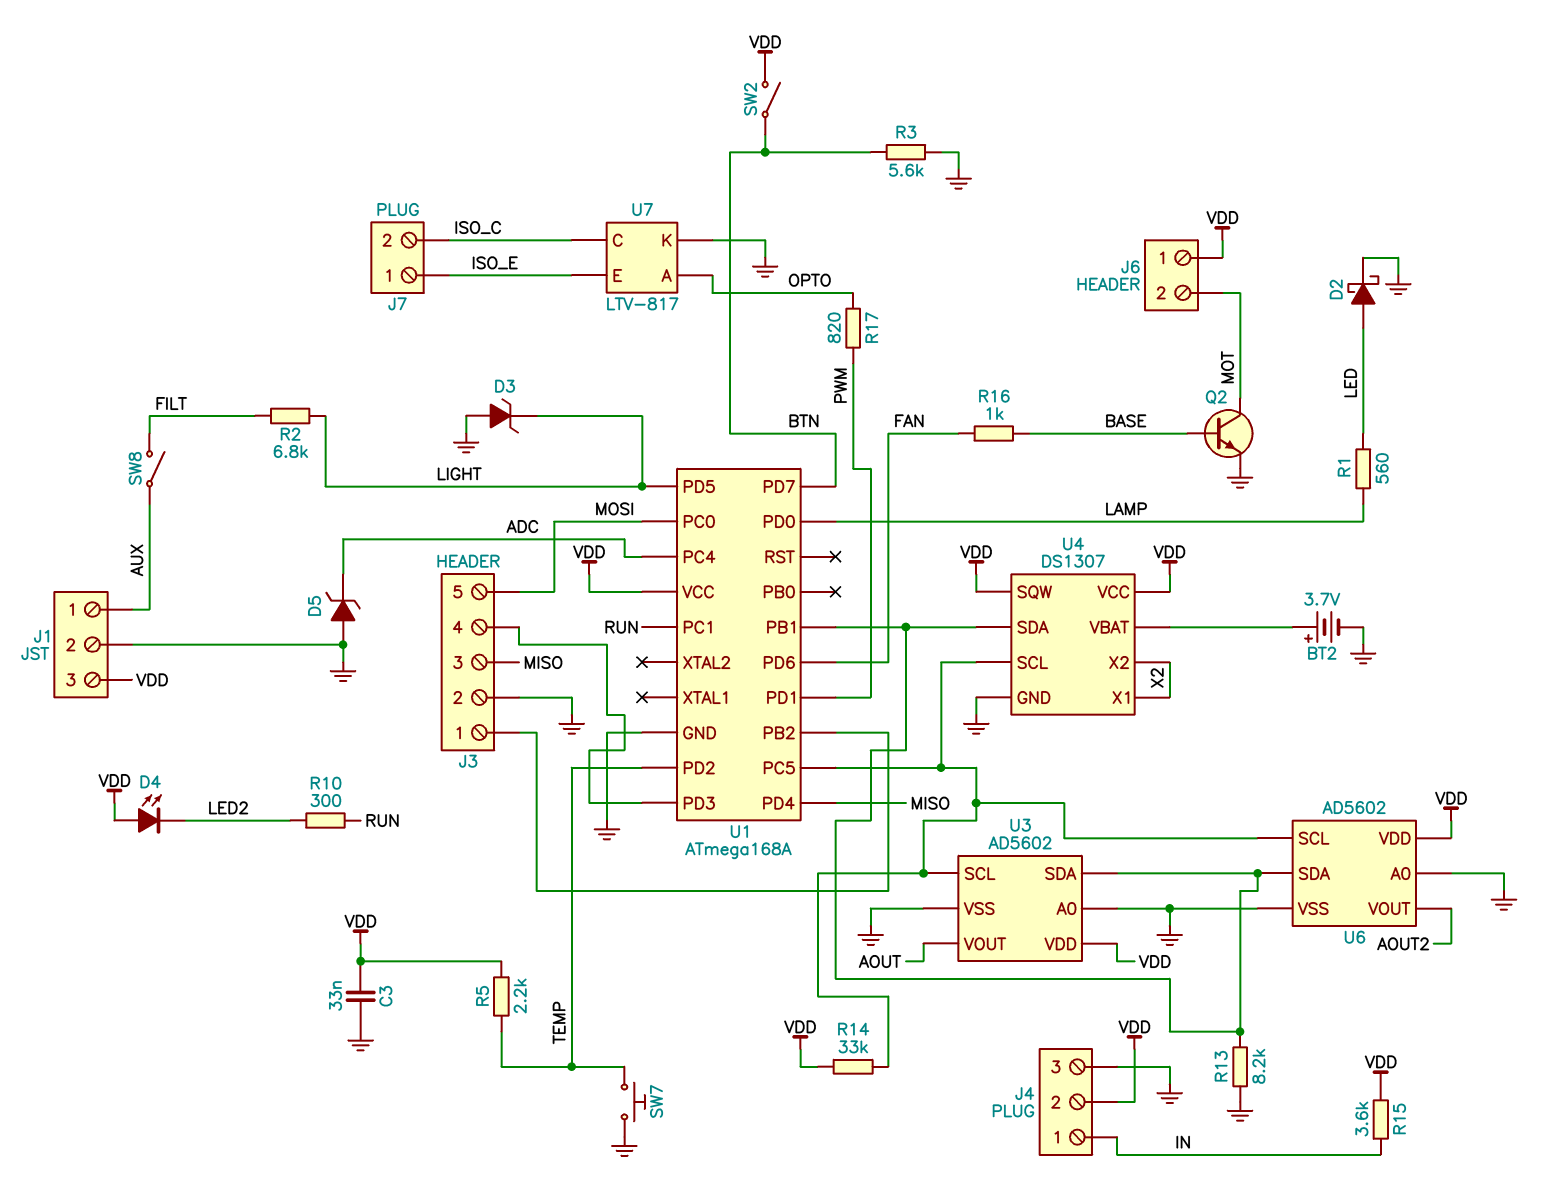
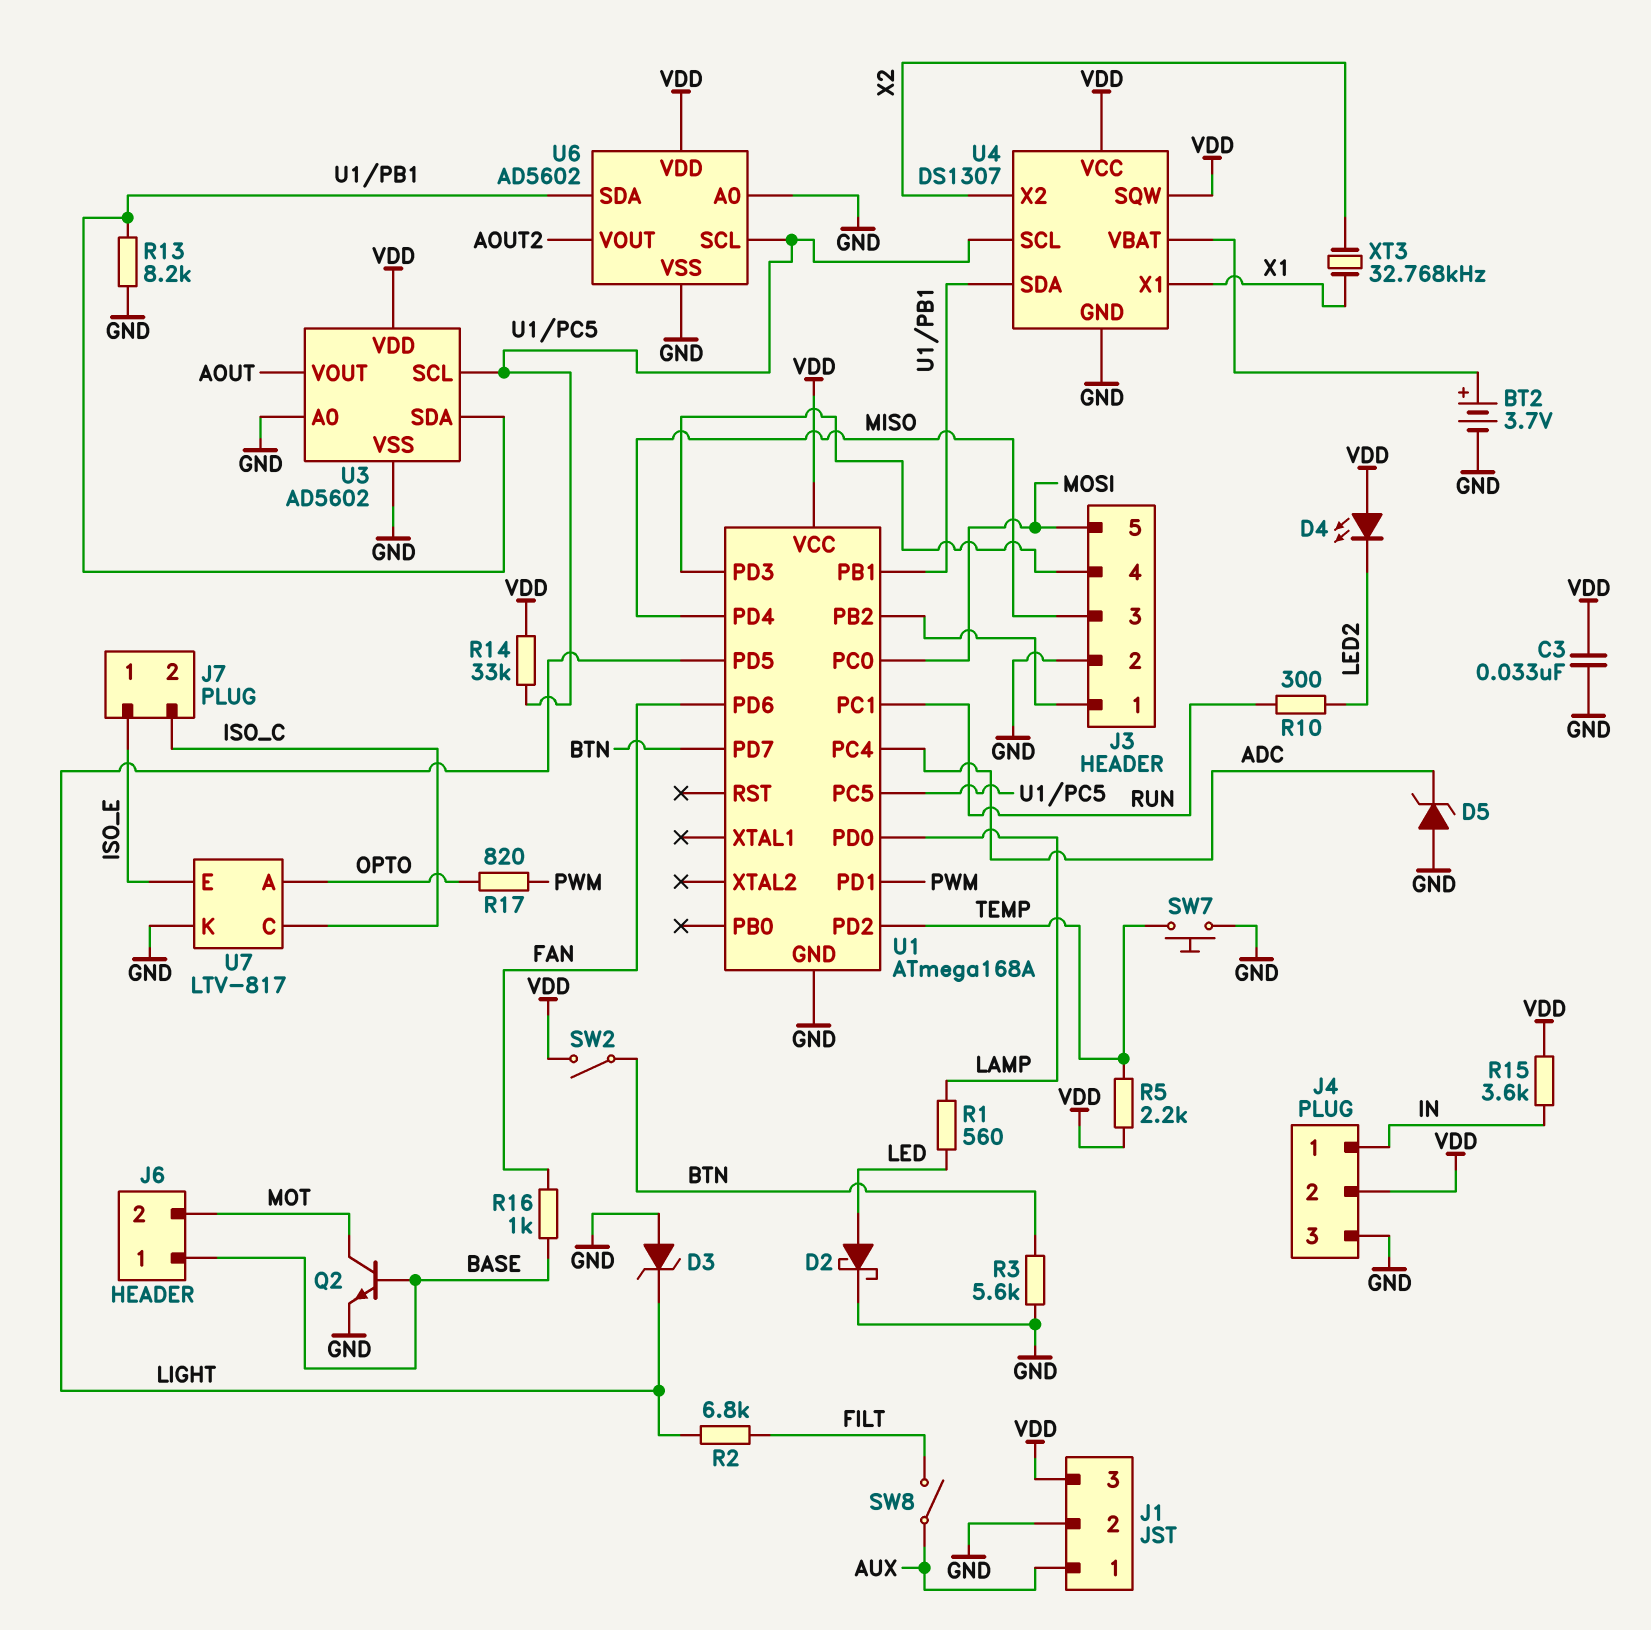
J6 pin 1: VDD -> BASE
U4 pin X1: X2 -> X1
XT3: none -> 32.768kHz (X1, X2)

